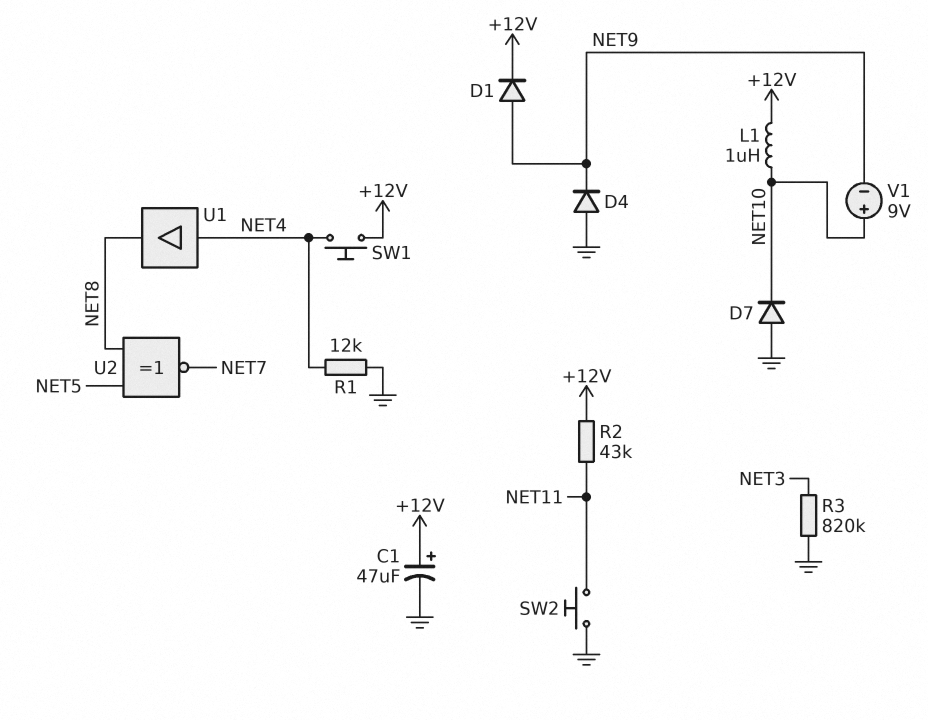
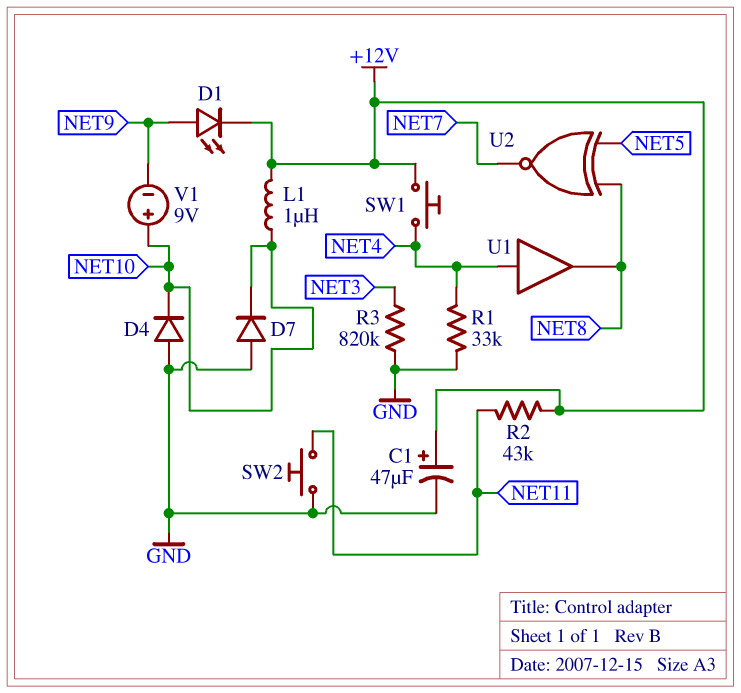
D1: diode (A NET9, K +12V) -> LED (A NET9, K +12V)
D4: diode (A GND, K NET9) -> diode (A GND, K NET10)
R1: 12k (GND, NET4) -> 33k (GND, NET4)

